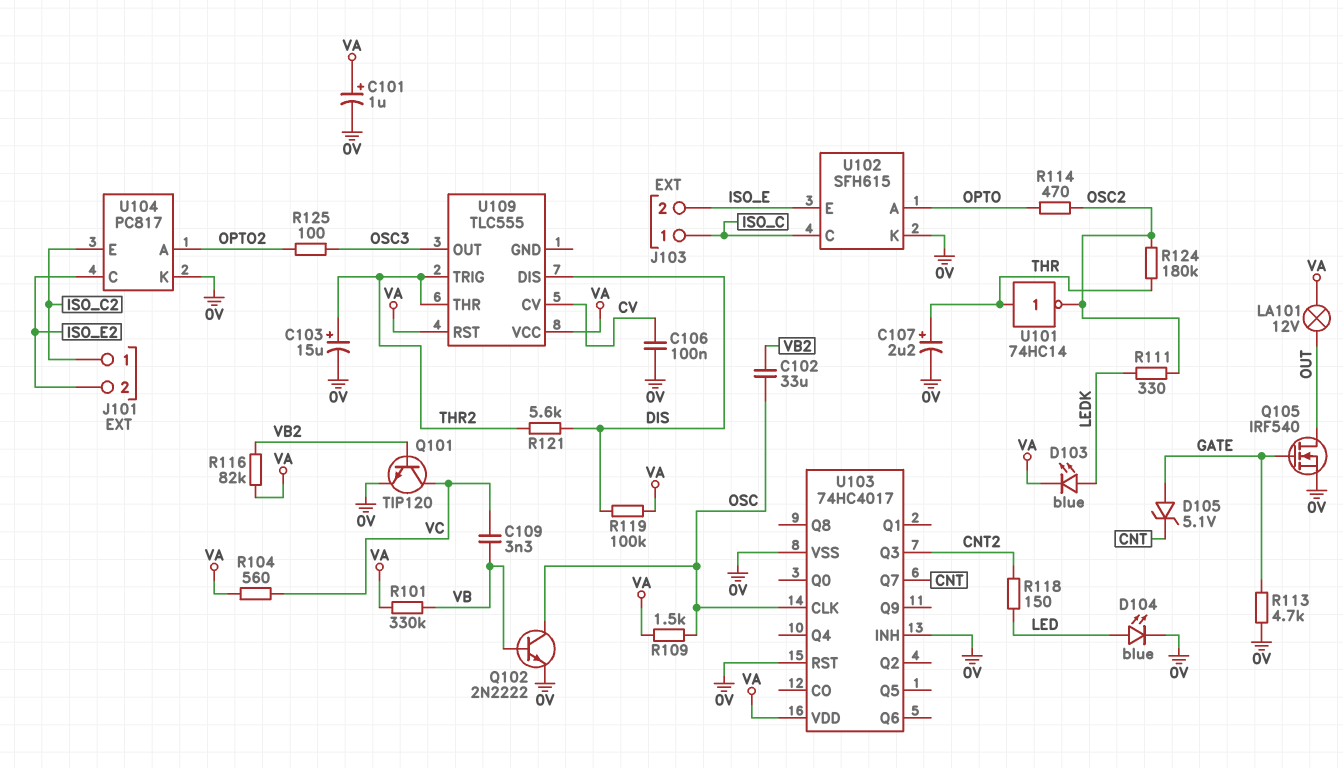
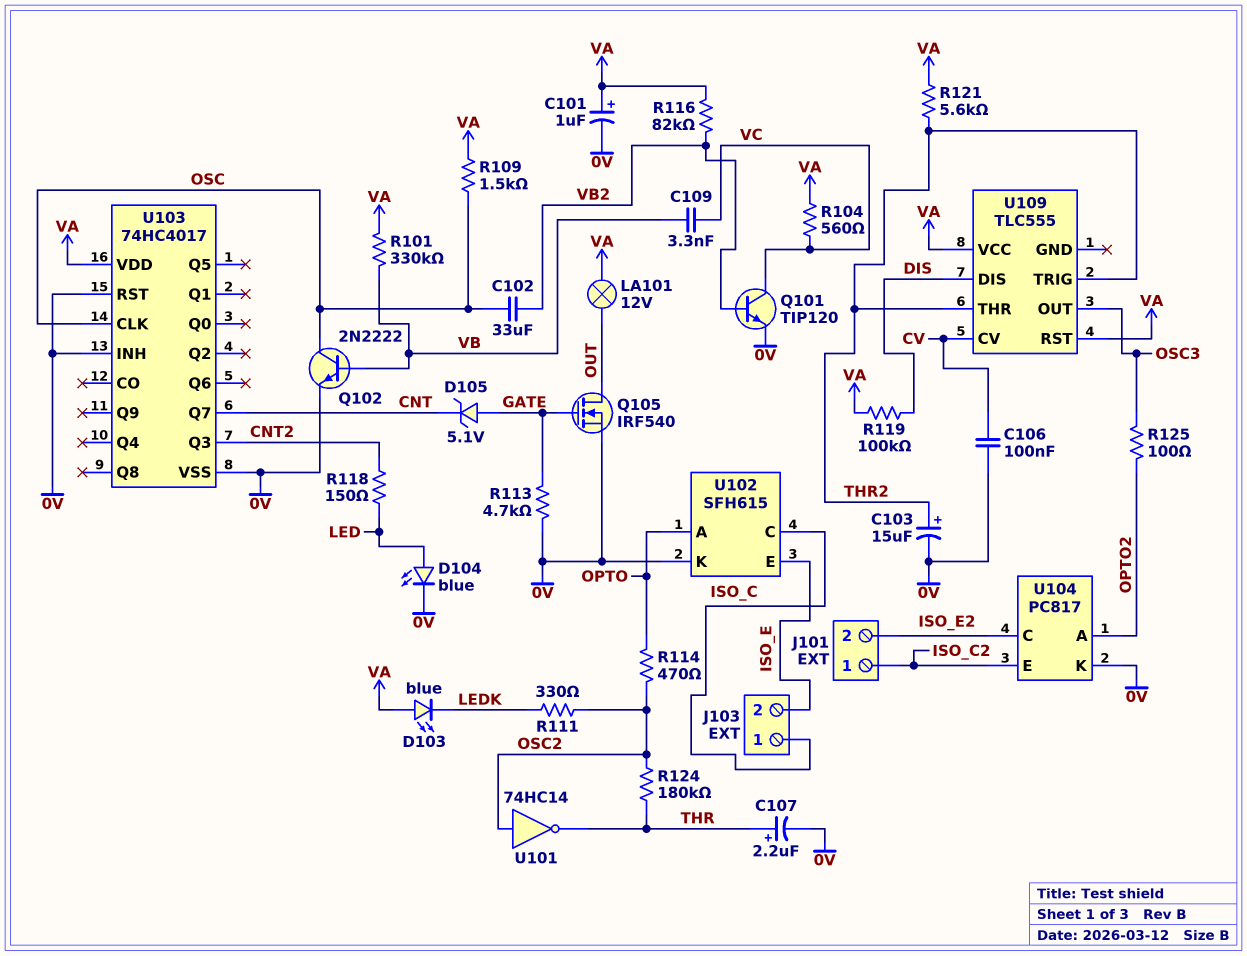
D103: LED blue (A LEDK, K VA) -> LED blue (A VA, K LEDK)
R121: 5.6k (DIS, THR2) -> 5.6k (THR2, VA)
U101: NOT 74HC14 (in THR, out OSC2) -> NOT 74HC14 (in OSC2, out THR)

